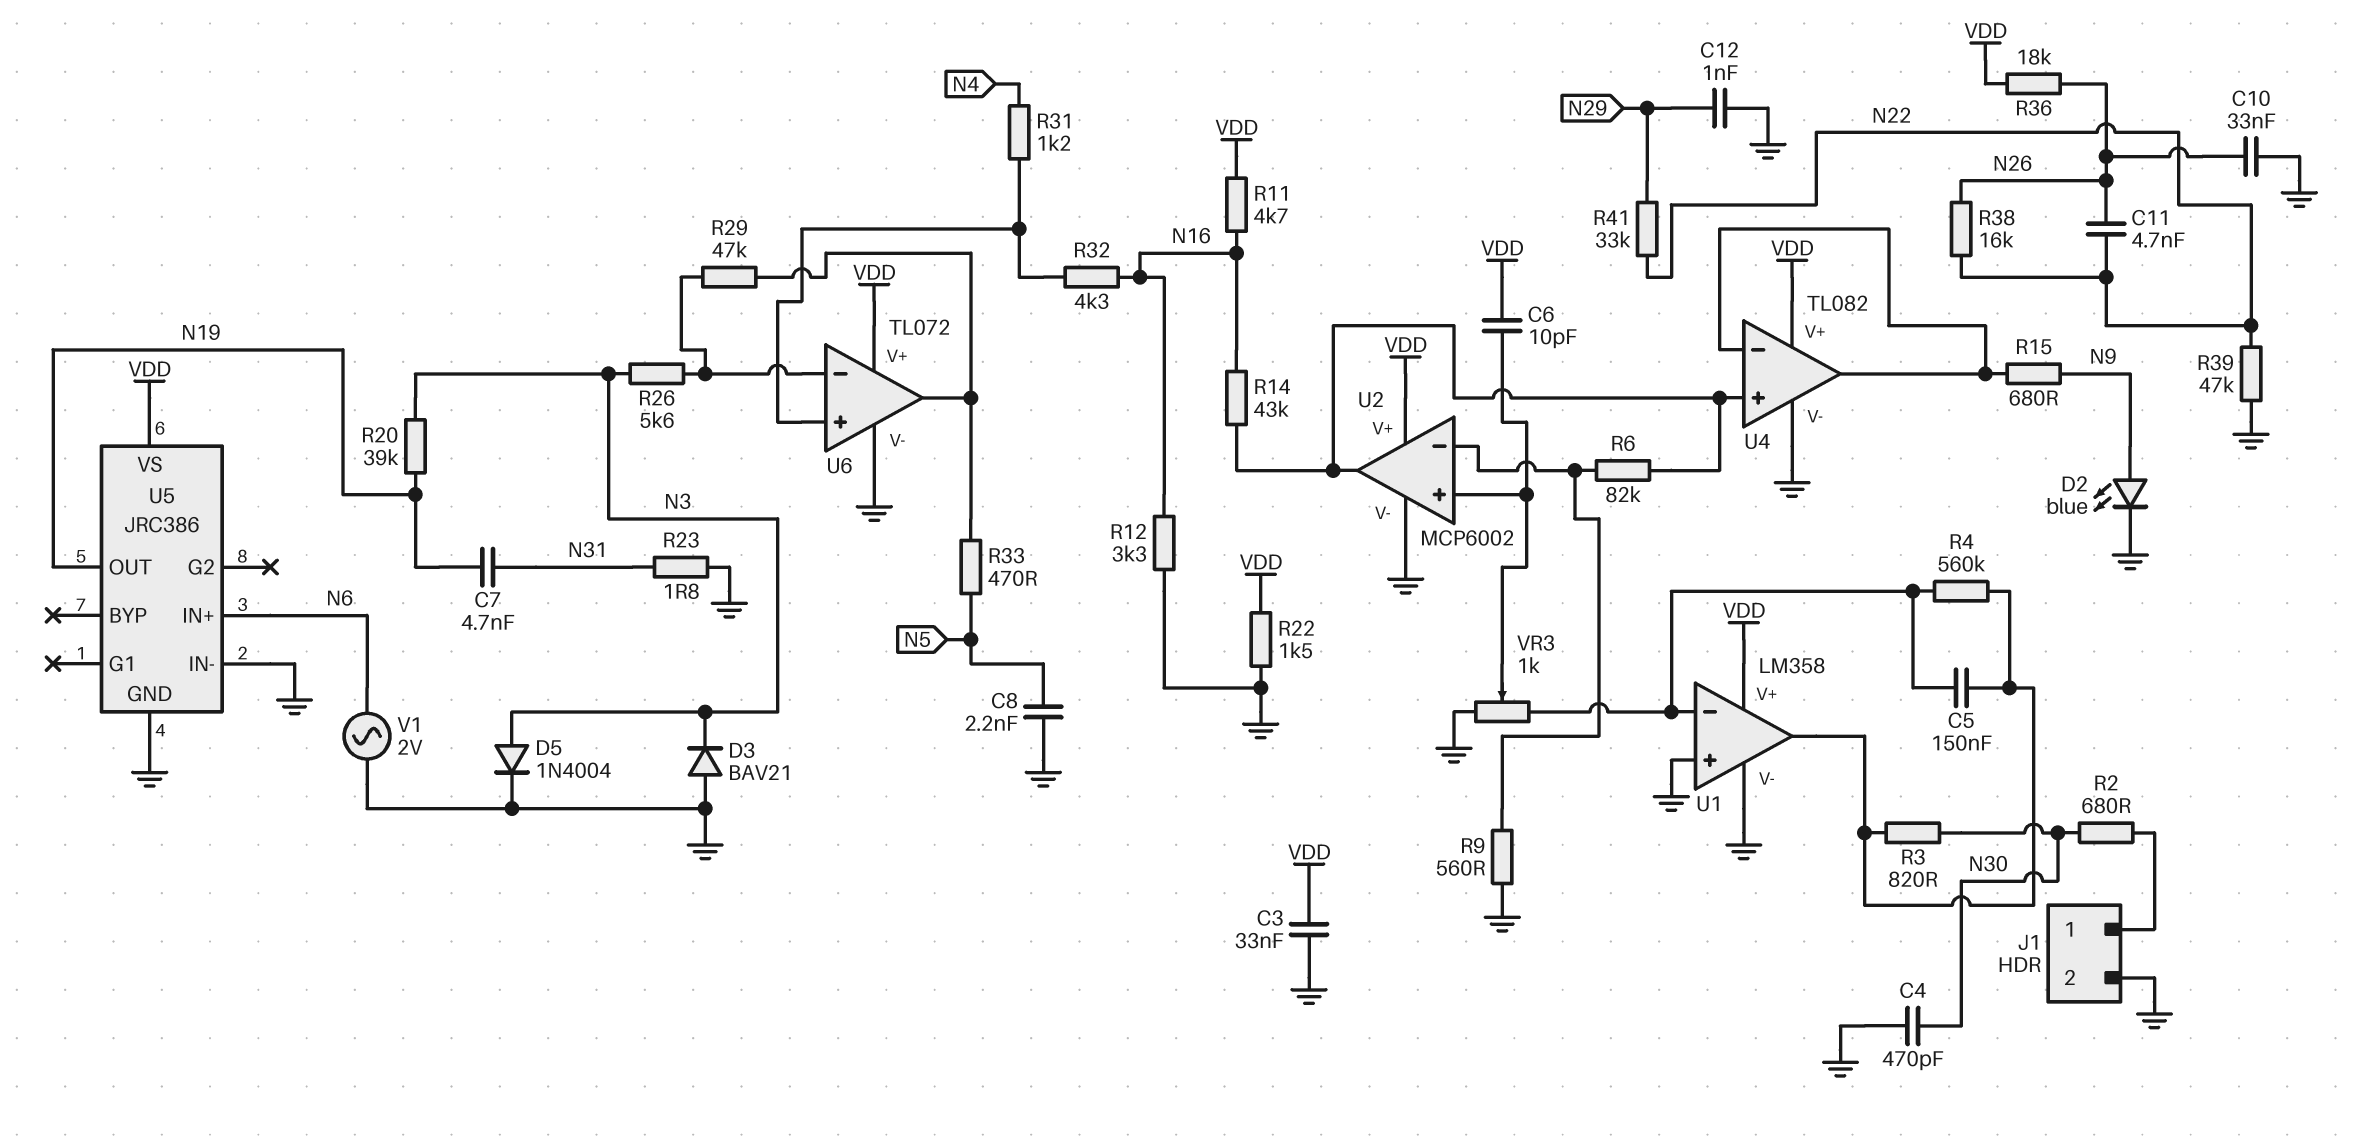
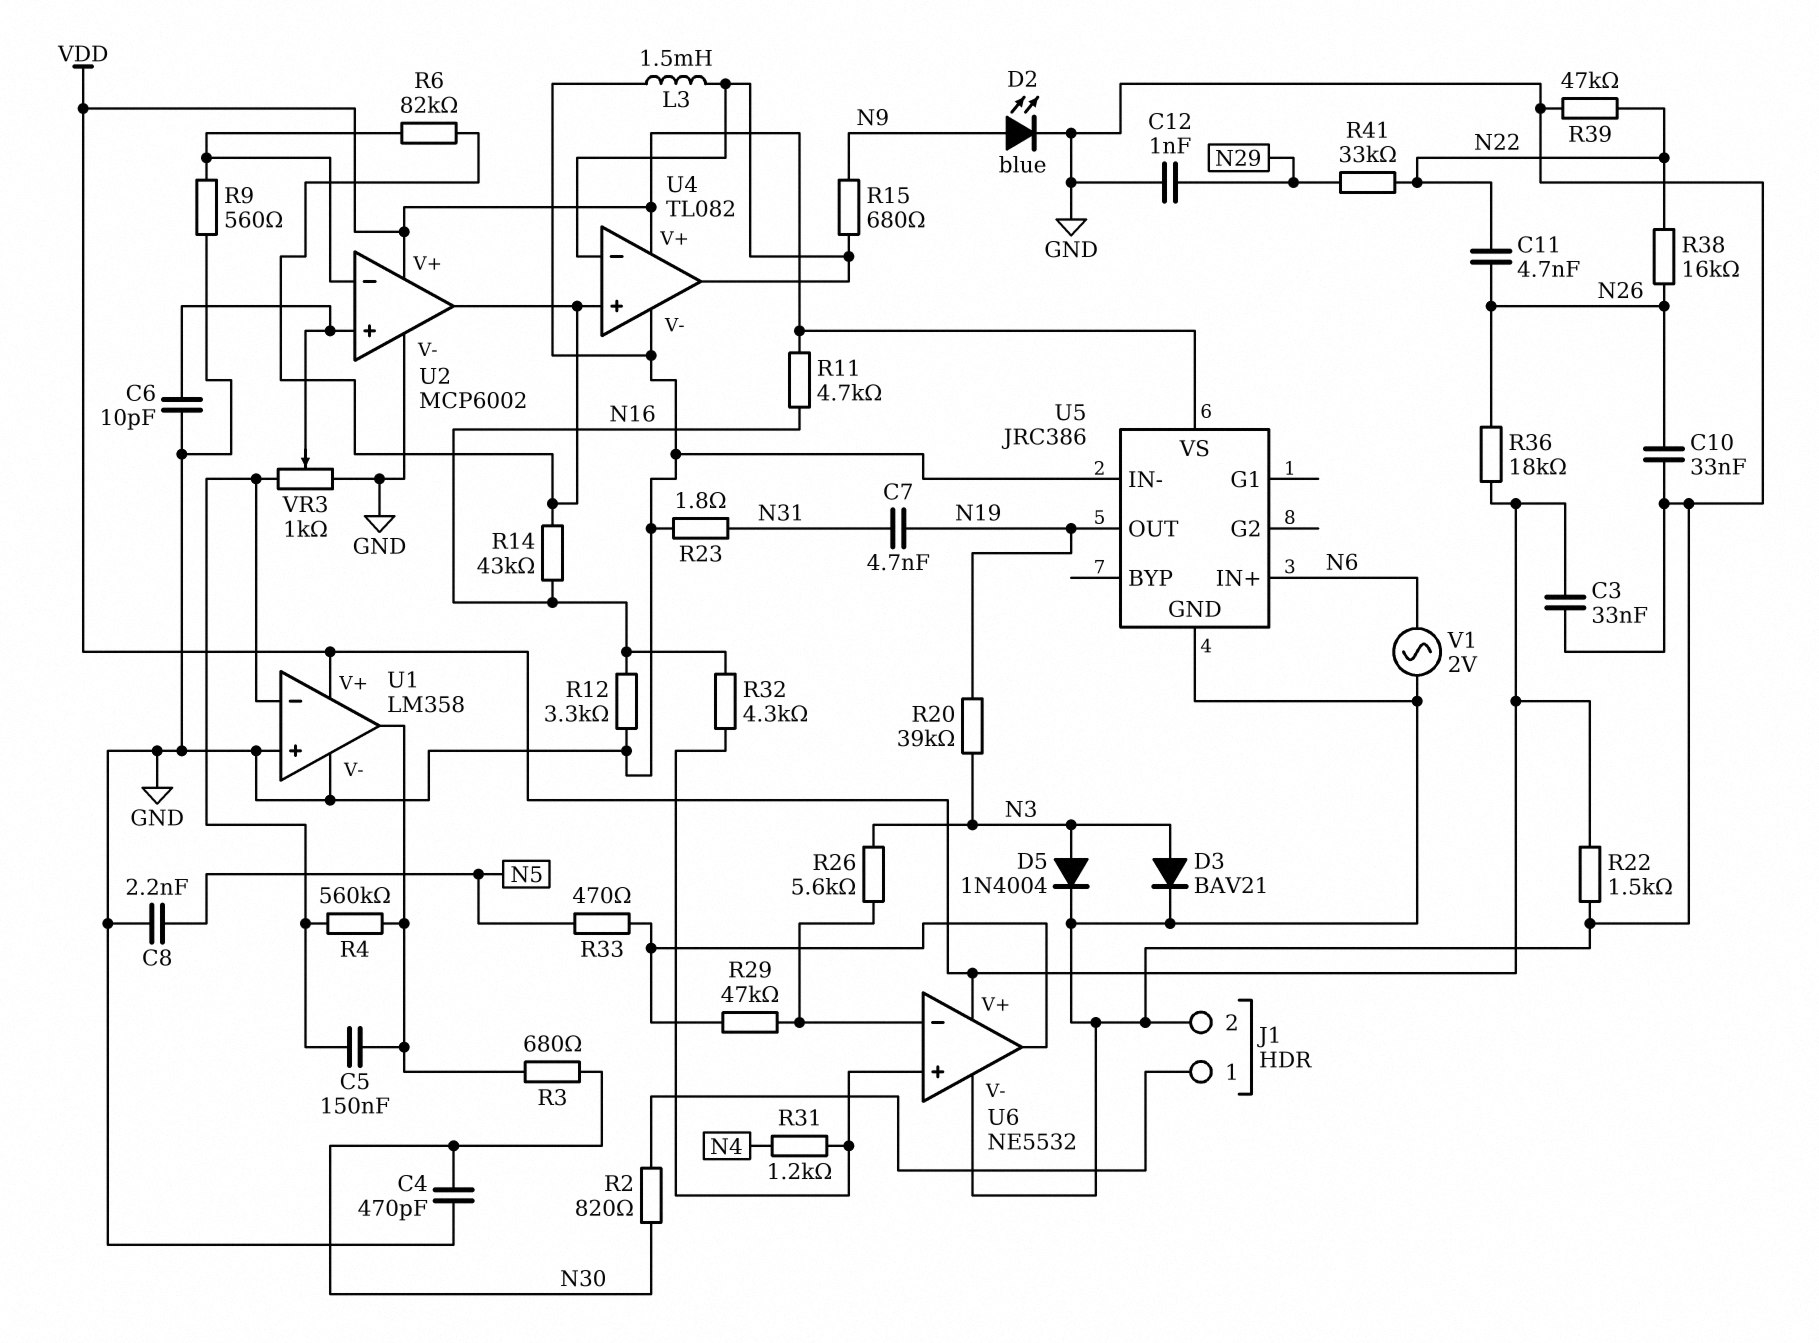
C6: 10pF (U2/in+, VDD) -> 10pF (GND, U2/in+)
D3: diode BAV21 (A GND, K N3) -> diode BAV21 (A N3, K GND)
L3: none -> 1.5mH (GND, U4/in-)
R2: 680 (J1/1, N30) -> 820 (J1/1, N30)
R3: 820 (N30, U1/out) -> 680 (N30, U1/out)
U6: TL072 -> NE5532

